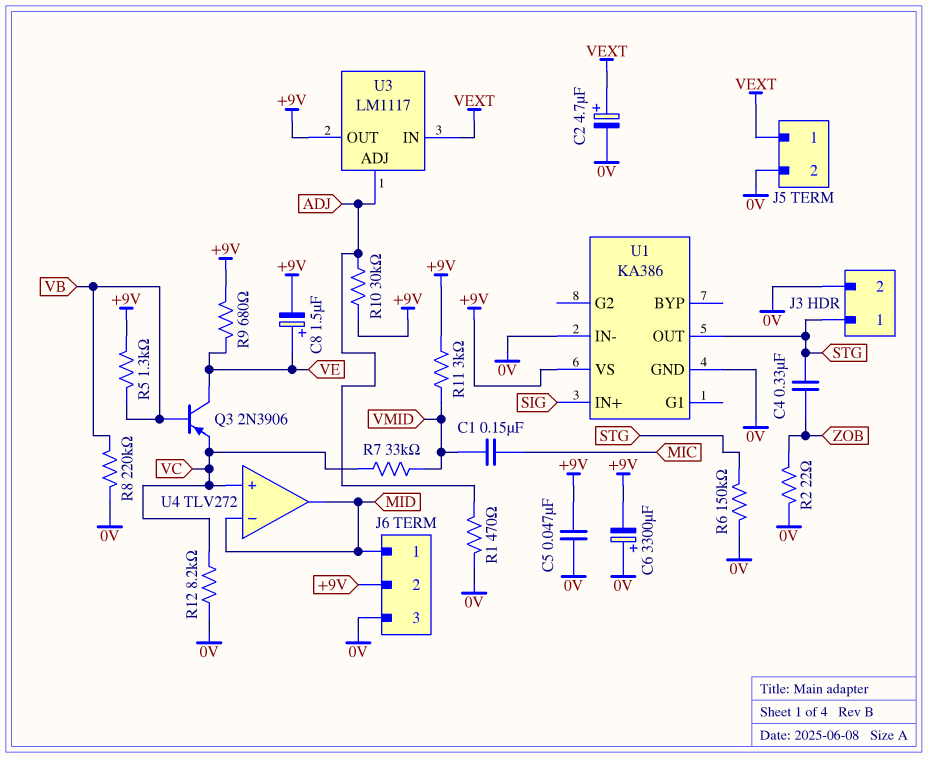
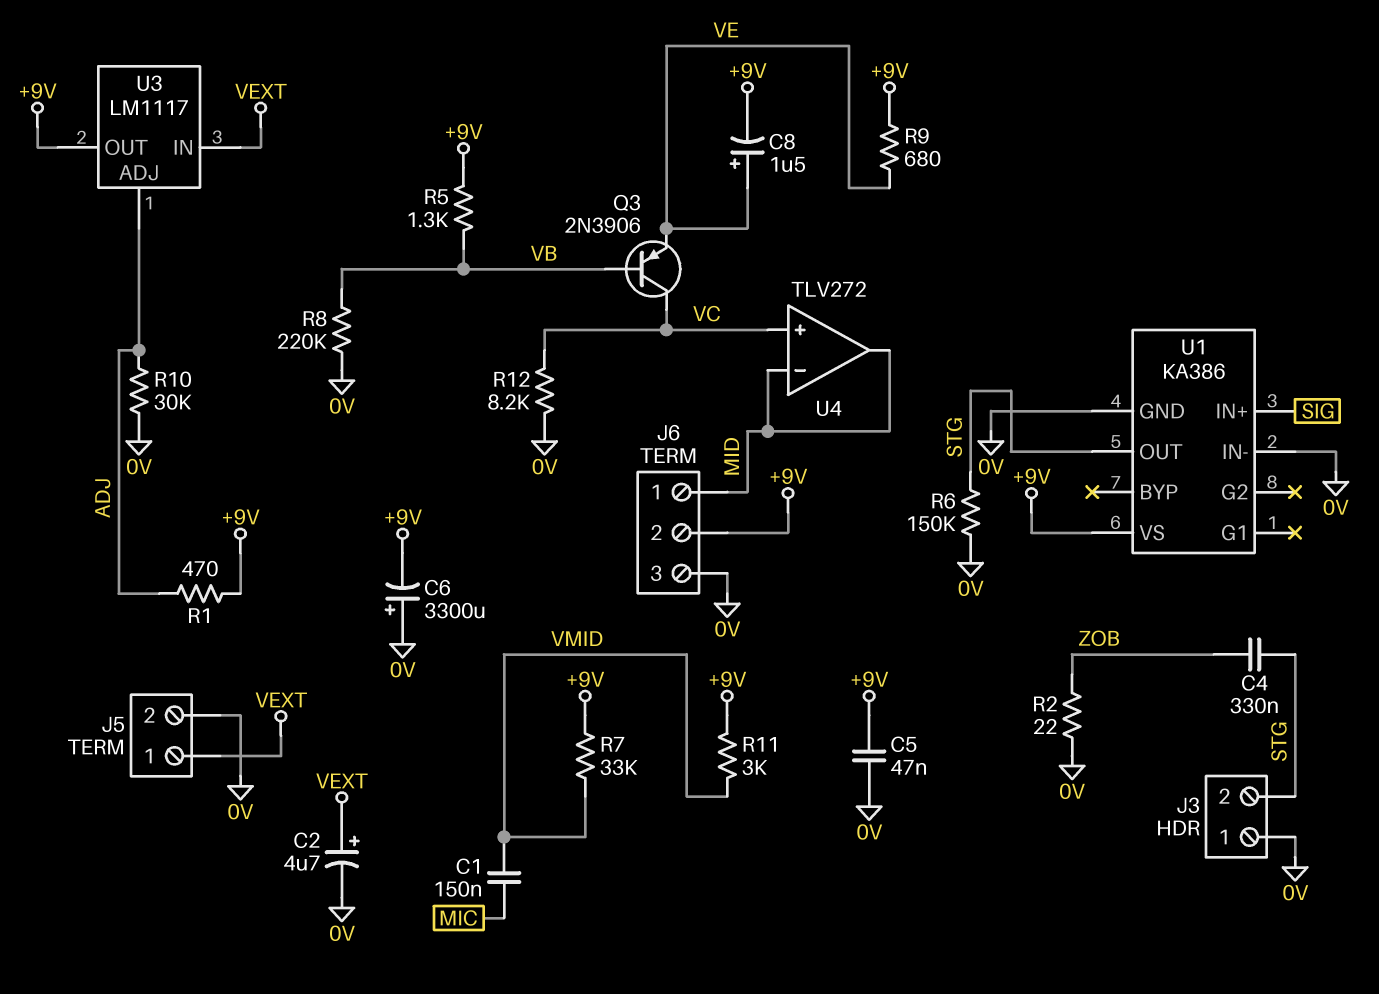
J3 pin 1: STG -> 0V
J3 pin 2: 0V -> STG
Q3: PNP 2N3906 (B VB, C VE, E VC) -> PNP 2N3906 (B VB, C VC, E VE)
R1: 470 (0V, ADJ) -> 470 (+9V, ADJ)
R7: 33k (VC, VMID) -> 33k (+9V, VMID)
R10: 30k (+9V, ADJ) -> 30k (0V, ADJ)

